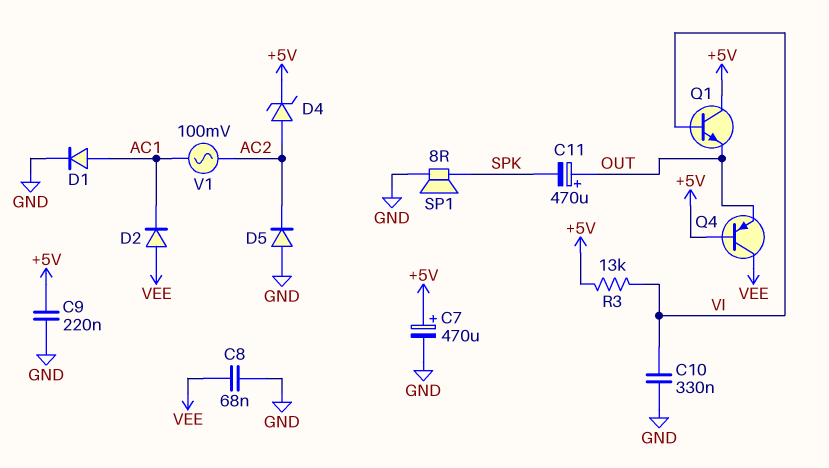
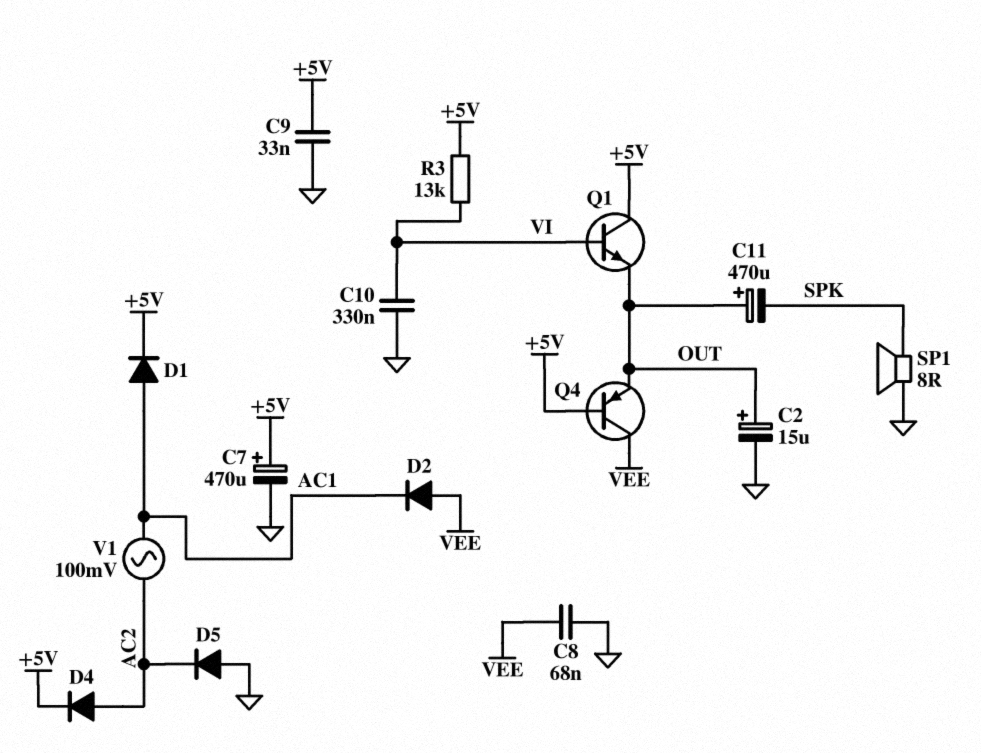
C2: none -> 15uF (plus OUT, minus GND)
C9: 220nF (+5V, GND) -> 33nF (+5V, GND)
D1: diode (A AC1, K GND) -> diode (A AC1, K +5V)
D4: zener (A AC2, K +5V) -> diode (A AC2, K +5V)

